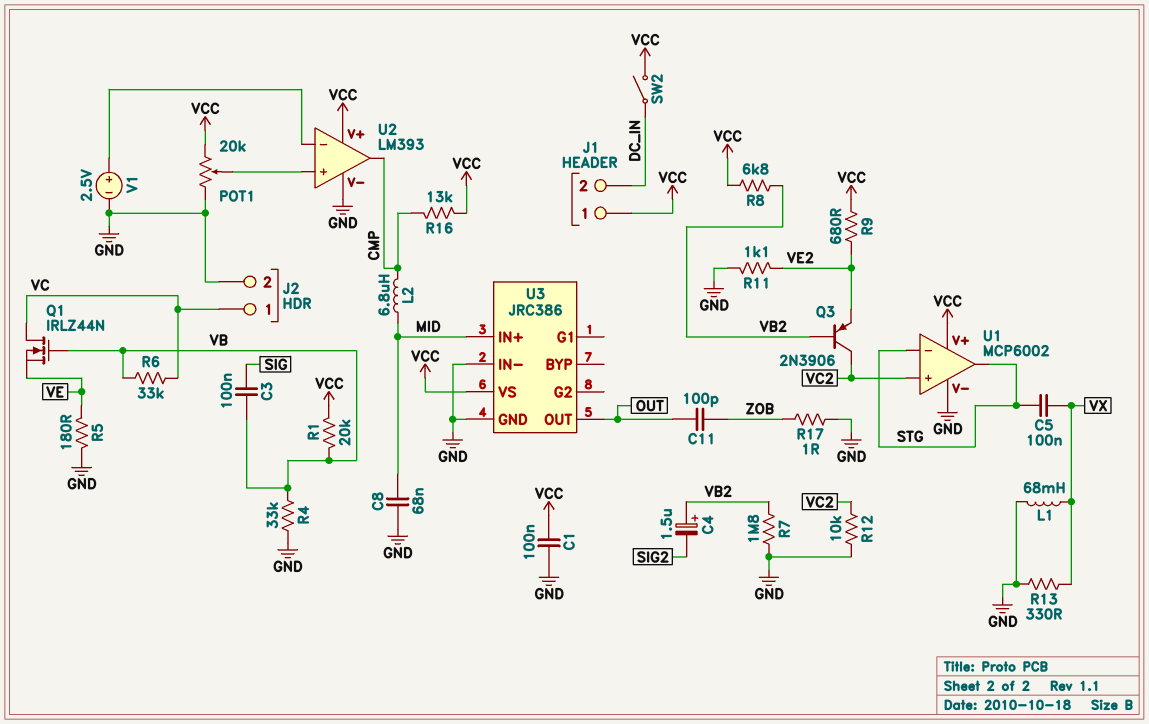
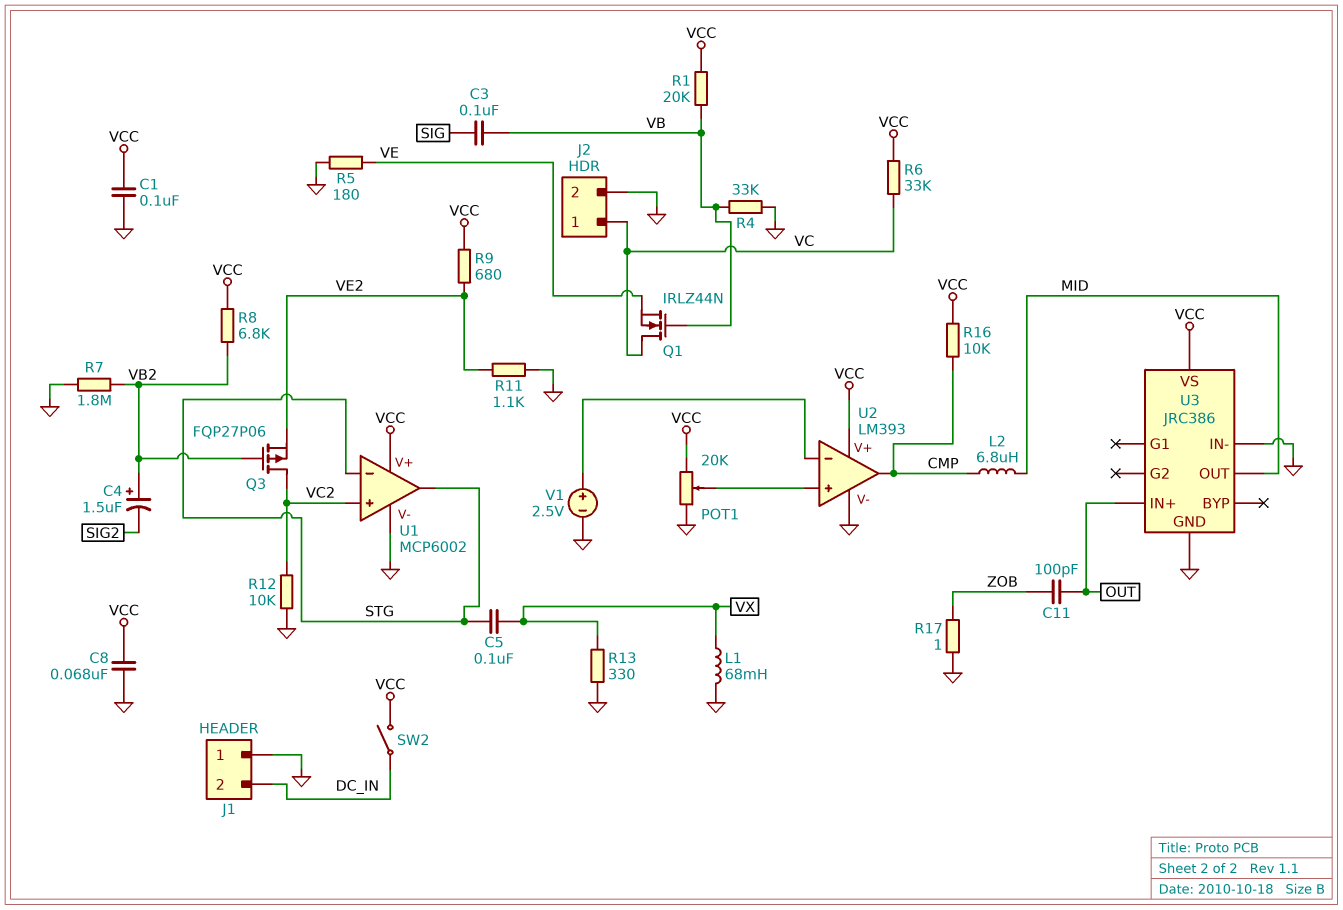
C8: 68nF (GND, MID) -> 68nF (GND, VCC)
J1 pin 1: VCC -> GND
Q3: PNP 2N3906 (B VB2, C VC2, E VE2) -> PMOS FQP27P06 (G VB2, D VC2, S VE2)
R6: 33k (VB, VC) -> 33k (VC, VCC)
R16: 13k (CMP, VCC) -> 10k (CMP, VCC)
U3 pin IN+: MID -> OUT
U3 pin OUT: OUT -> MID

